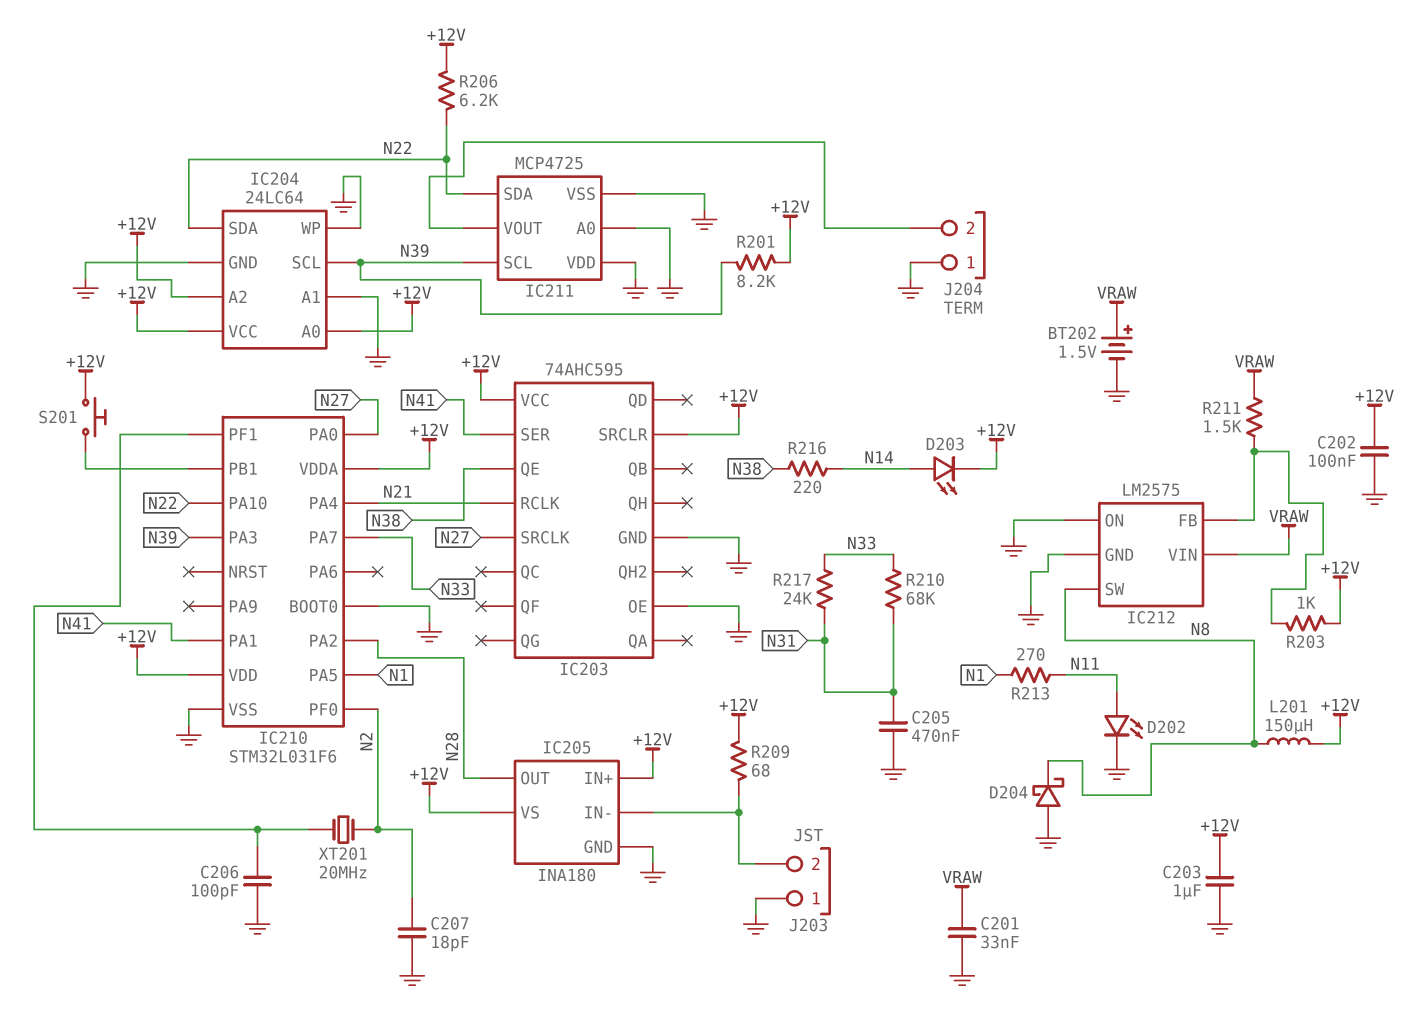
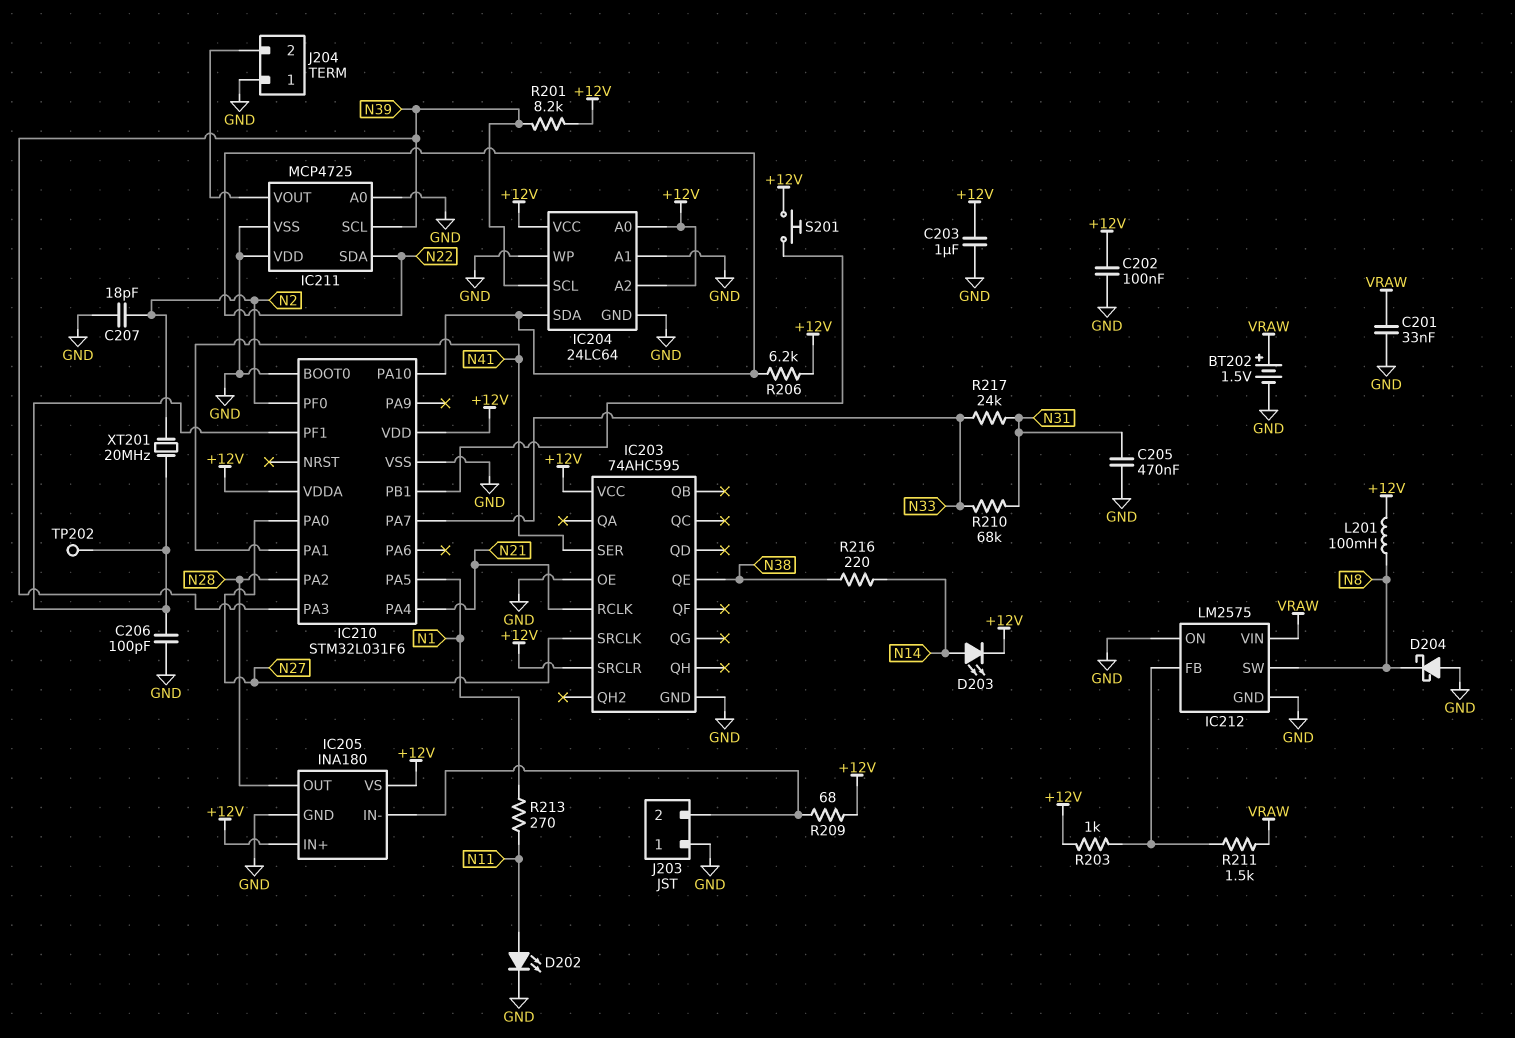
L201: 150uH (+12V, N8) -> 100mH (+12V, N8)
TP202: none -> test point (IC210/PF1)

